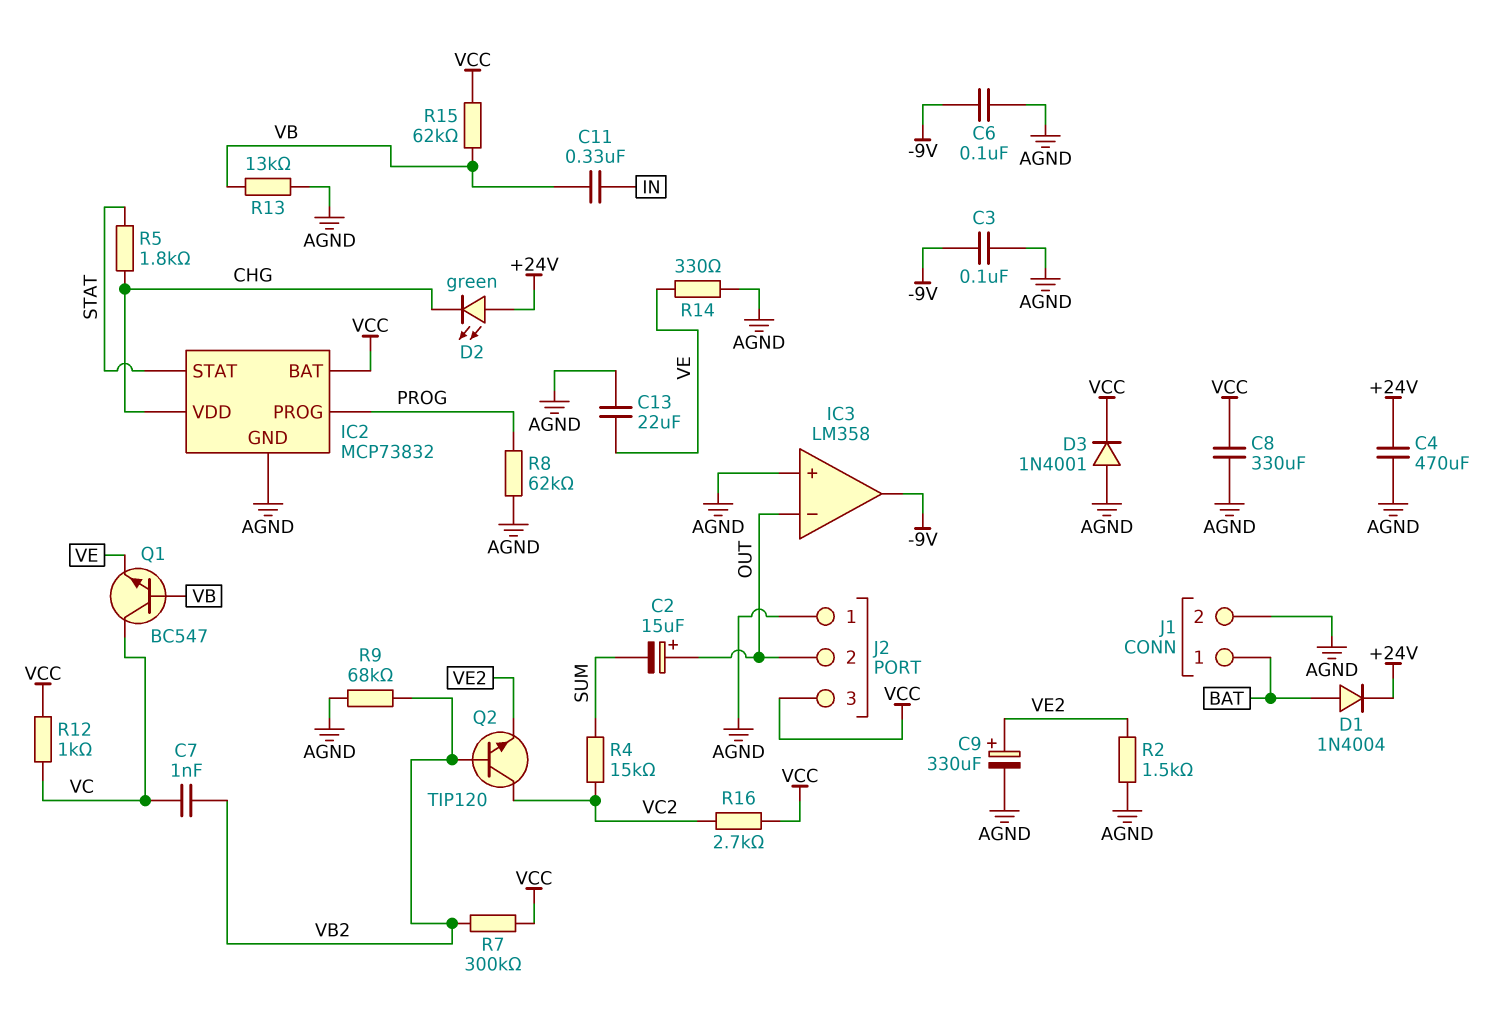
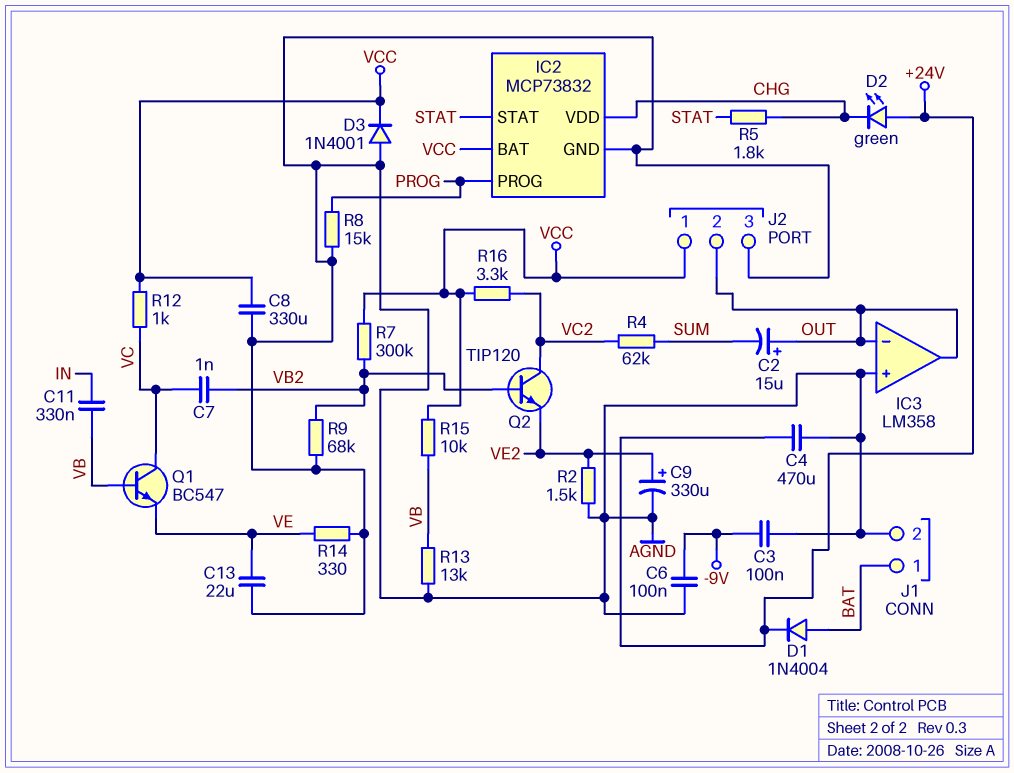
IC3 pin out: -9V -> OUT
J2 pin 1: AGND -> VCC
J2 pin 3: VCC -> AGND
R4: 15k (SUM, VC2) -> 62k (SUM, VC2)
R8: 62k (AGND, PROG) -> 15k (AGND, PROG)
R15: 62k (VB, VCC) -> 10k (VB, VCC)
R16: 2.7k (VC2, VCC) -> 3.3k (VC2, VCC)

